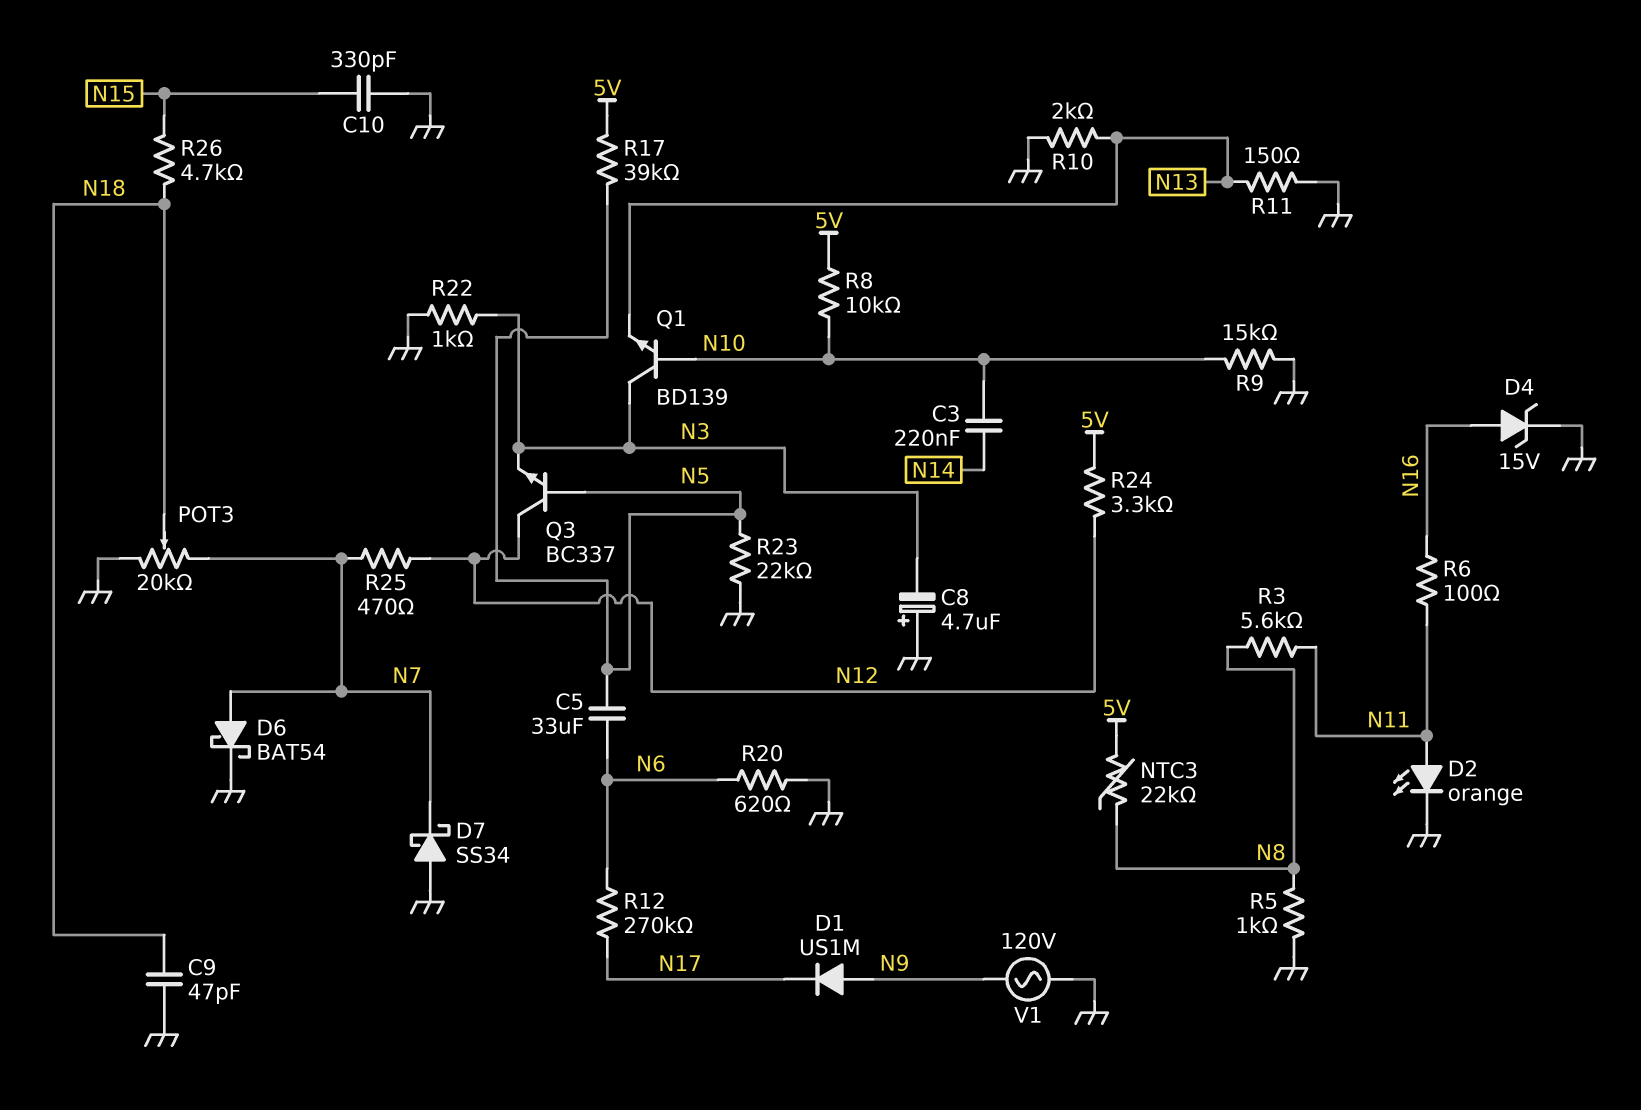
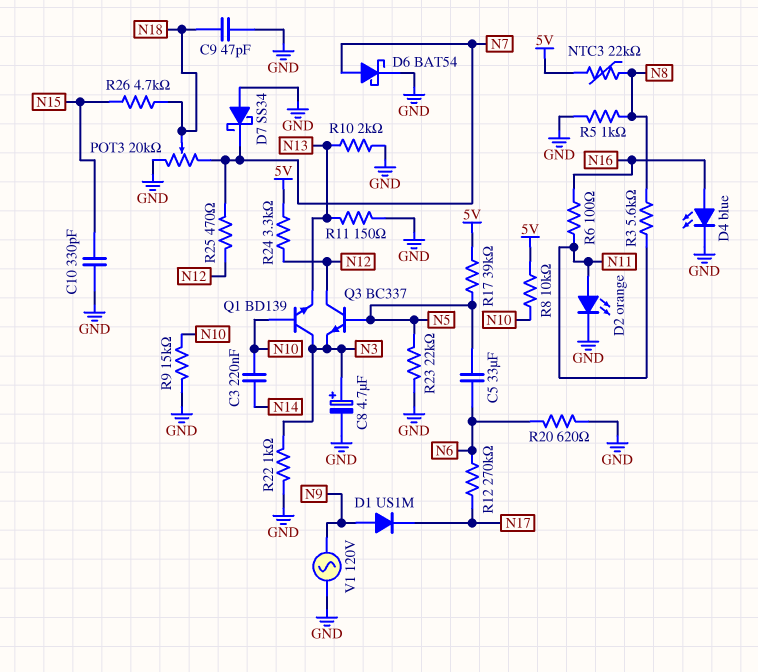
C8: 4.7uF (plus GND, minus N3) -> 4.7uF (plus N3, minus GND)
D4: zener 15V (A N16, K GND) -> LED blue (A N16, K GND)

